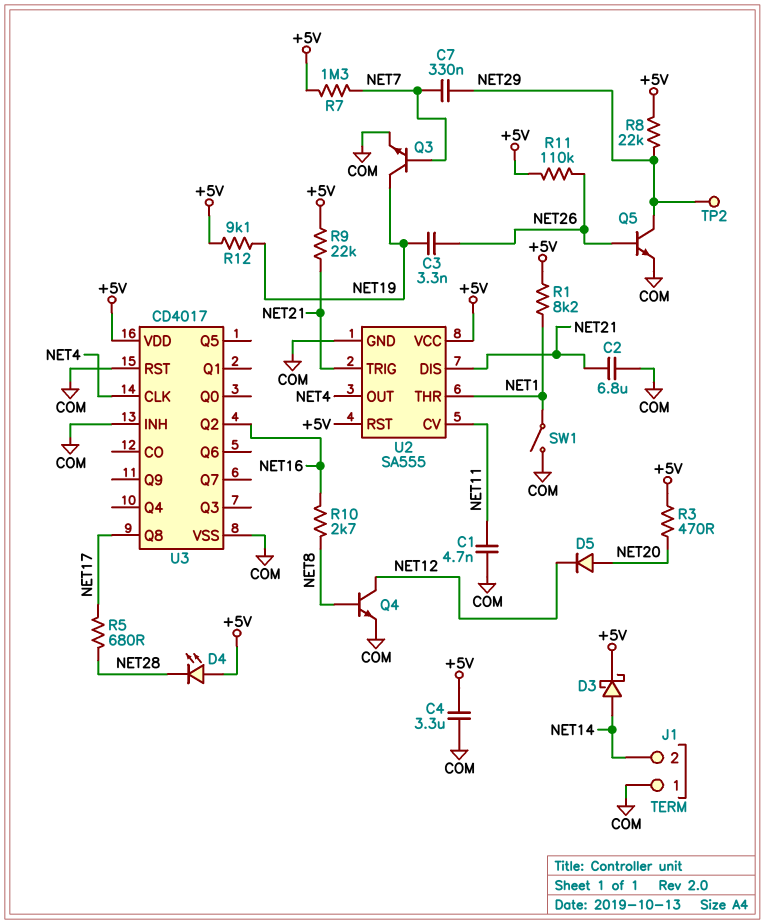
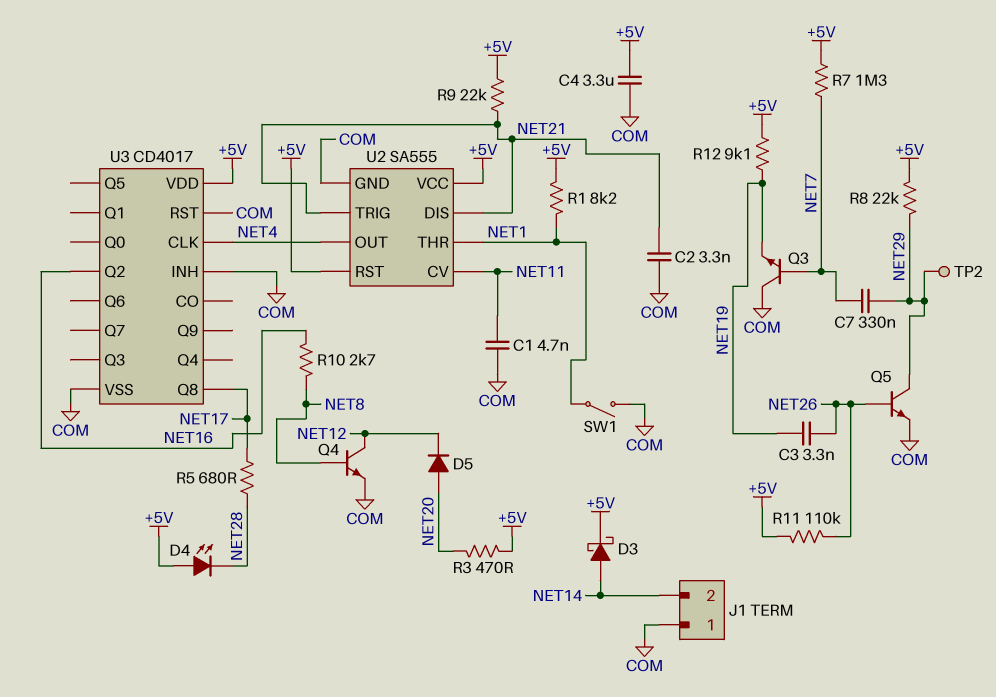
C2: 6.8uF (COM, NET21) -> 3.3nF (COM, NET21)
Q3: NPN (B NET7, C NET19, E COM) -> NPN (B NET7, C COM, E NET19)

